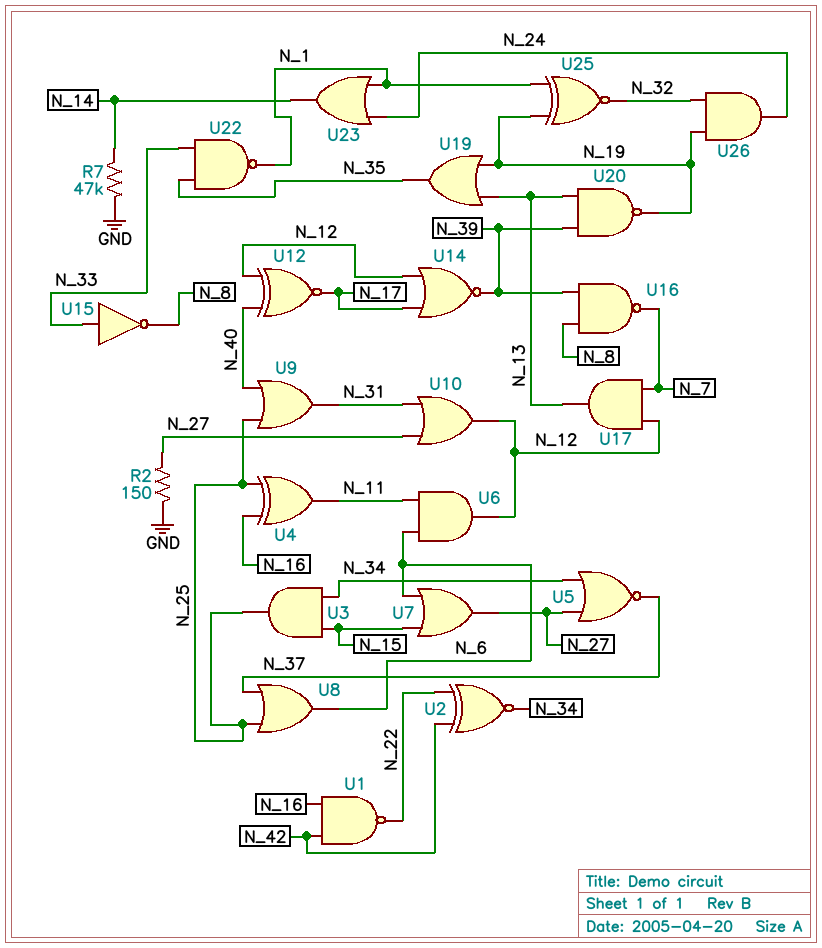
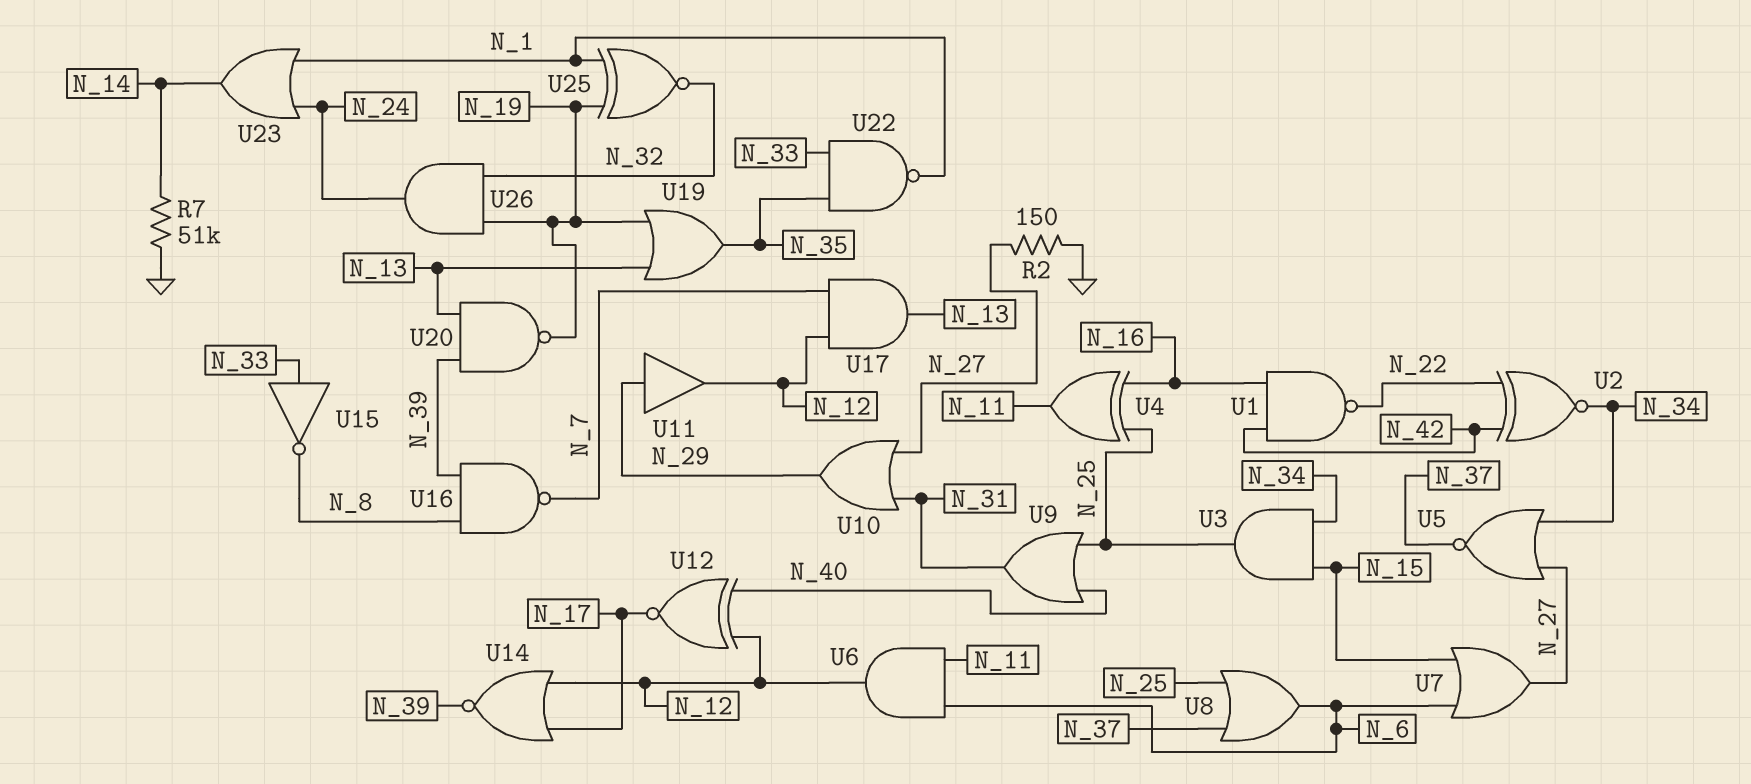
R7: 47k (GND, N_14) -> 51k (GND, N_14)
U10: OR (in N_27, in N_31, out N_12) -> OR (in N_27, in N_31, out N_29)
U11: none -> buffer (in N_29, out N_12)

